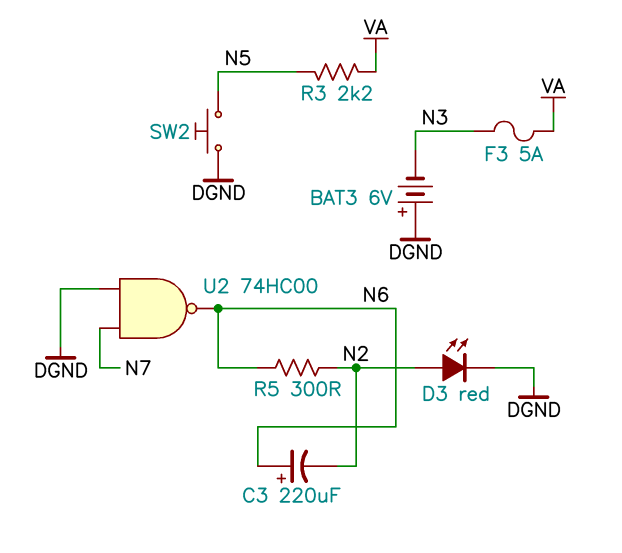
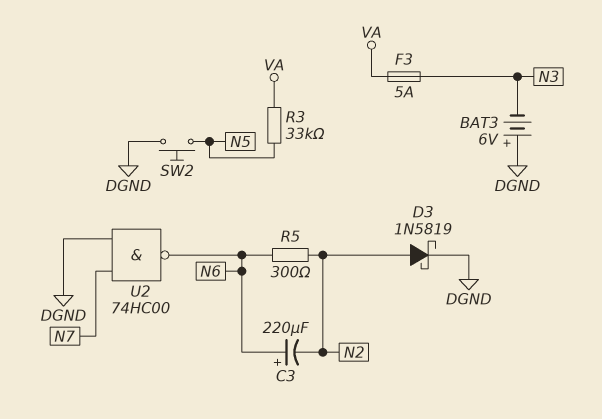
D3: LED red (A N2, K DGND) -> schottky 1N5819 (A N2, K DGND)
R3: 2.2k (N5, VA) -> 33k (N5, VA)

